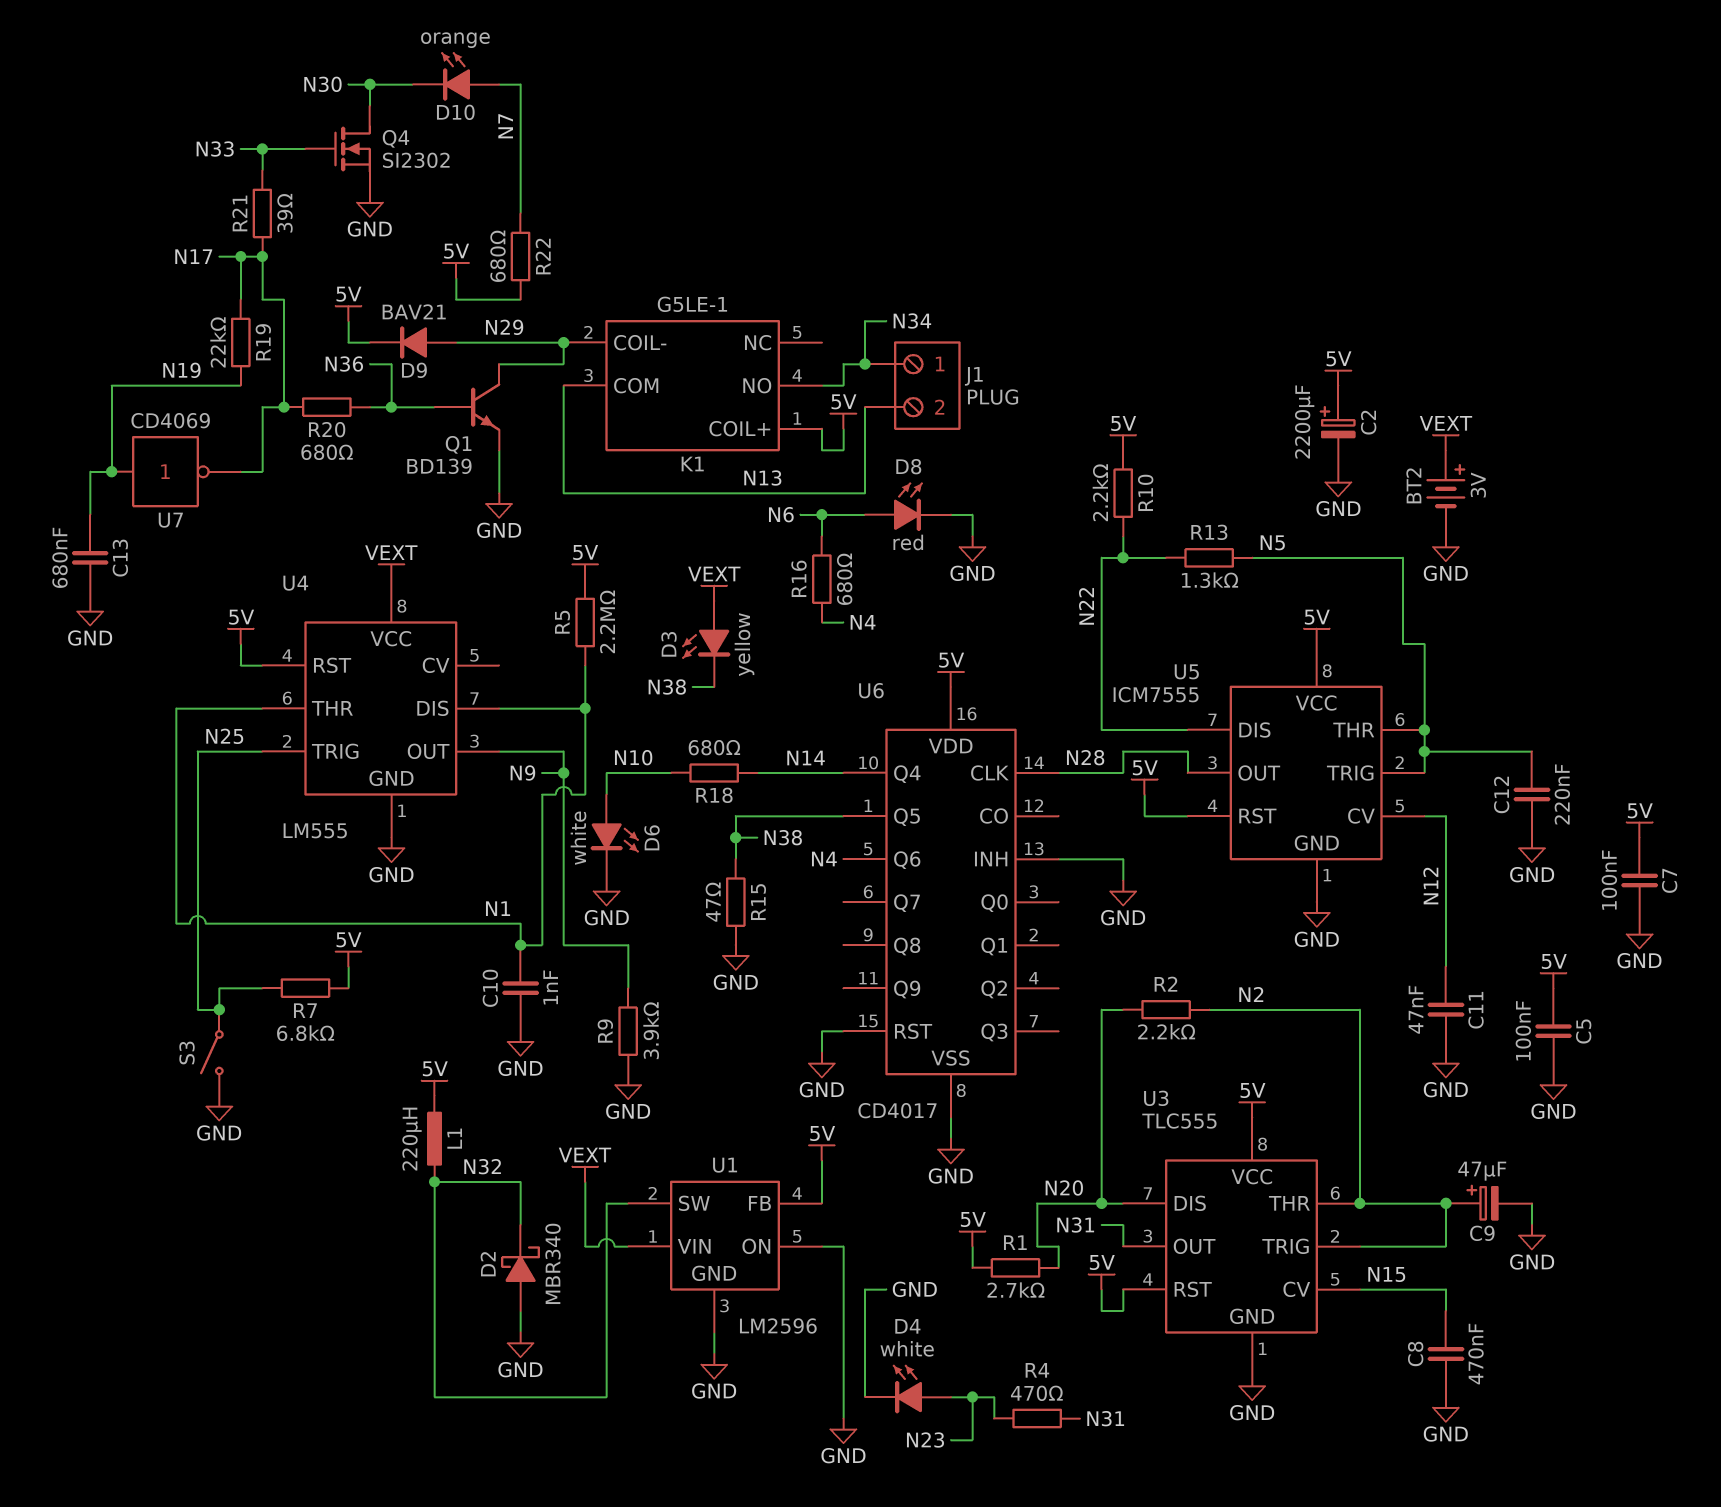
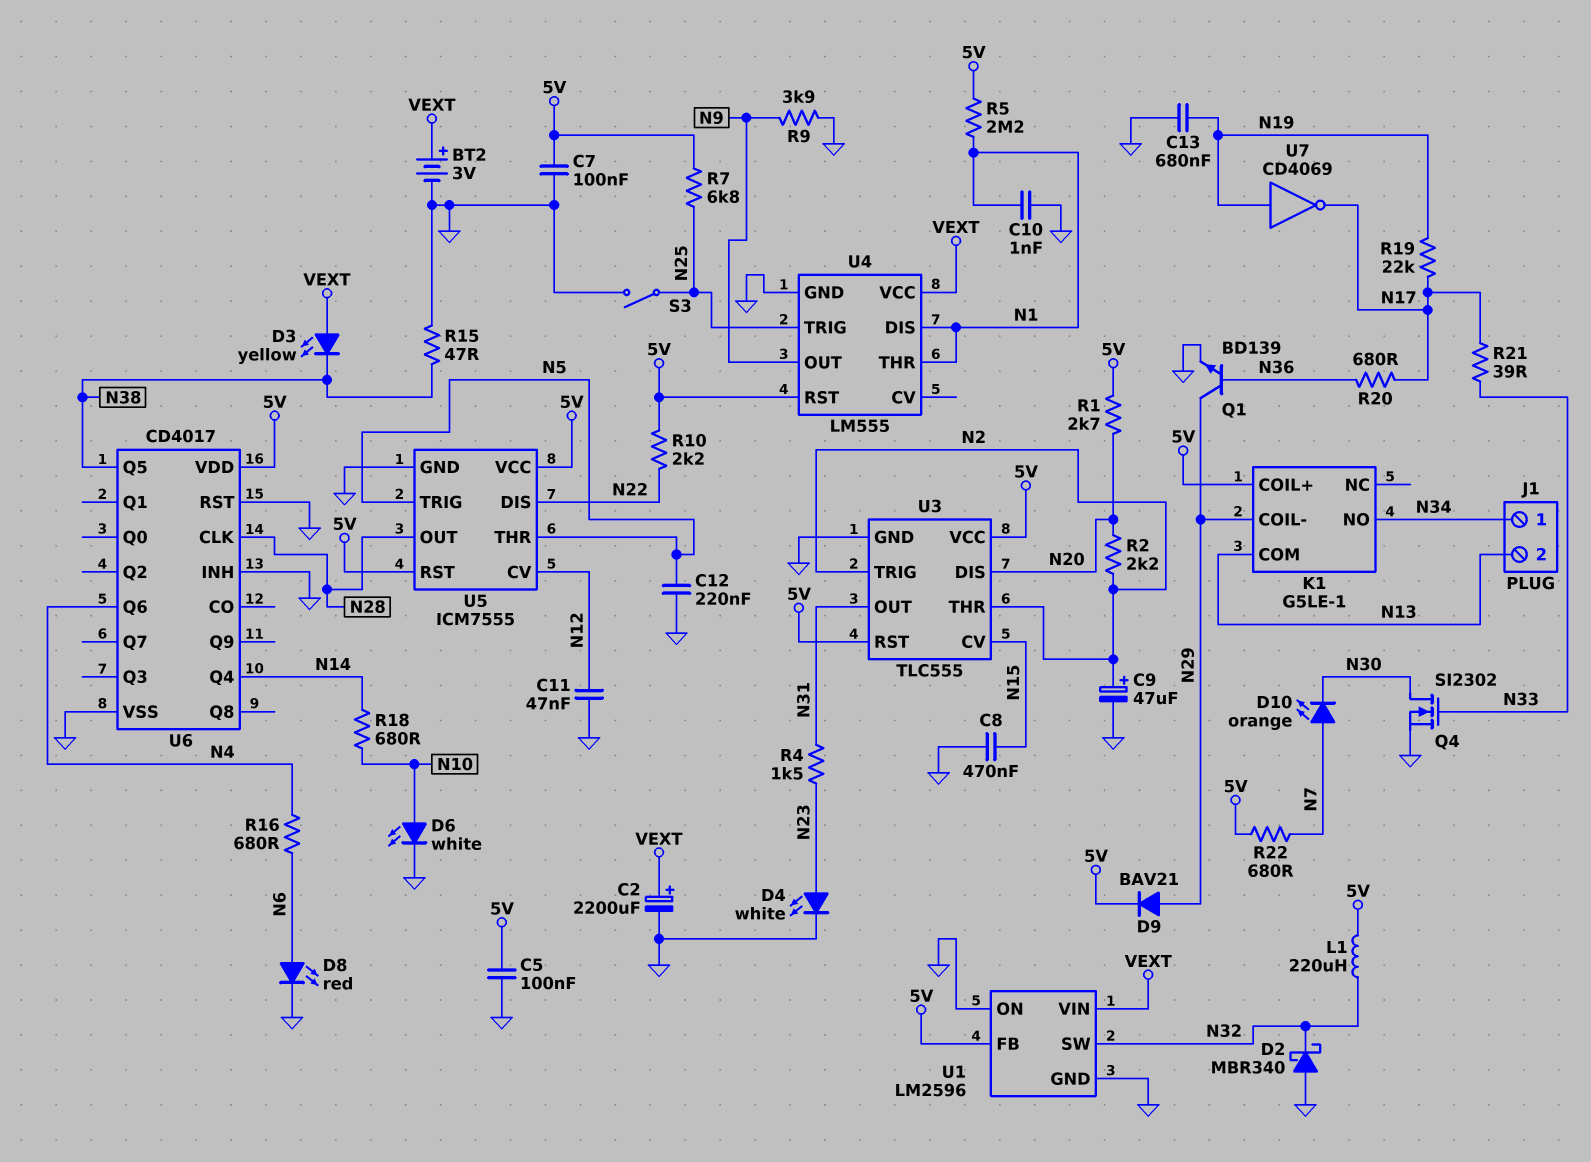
C2: 2200uF (plus 5V, minus GND) -> 2200uF (plus VEXT, minus GND)
R4: 470 (N23, N31) -> 1.5k (N23, N31)
R13: 1.3k (N5, N22) -> none

